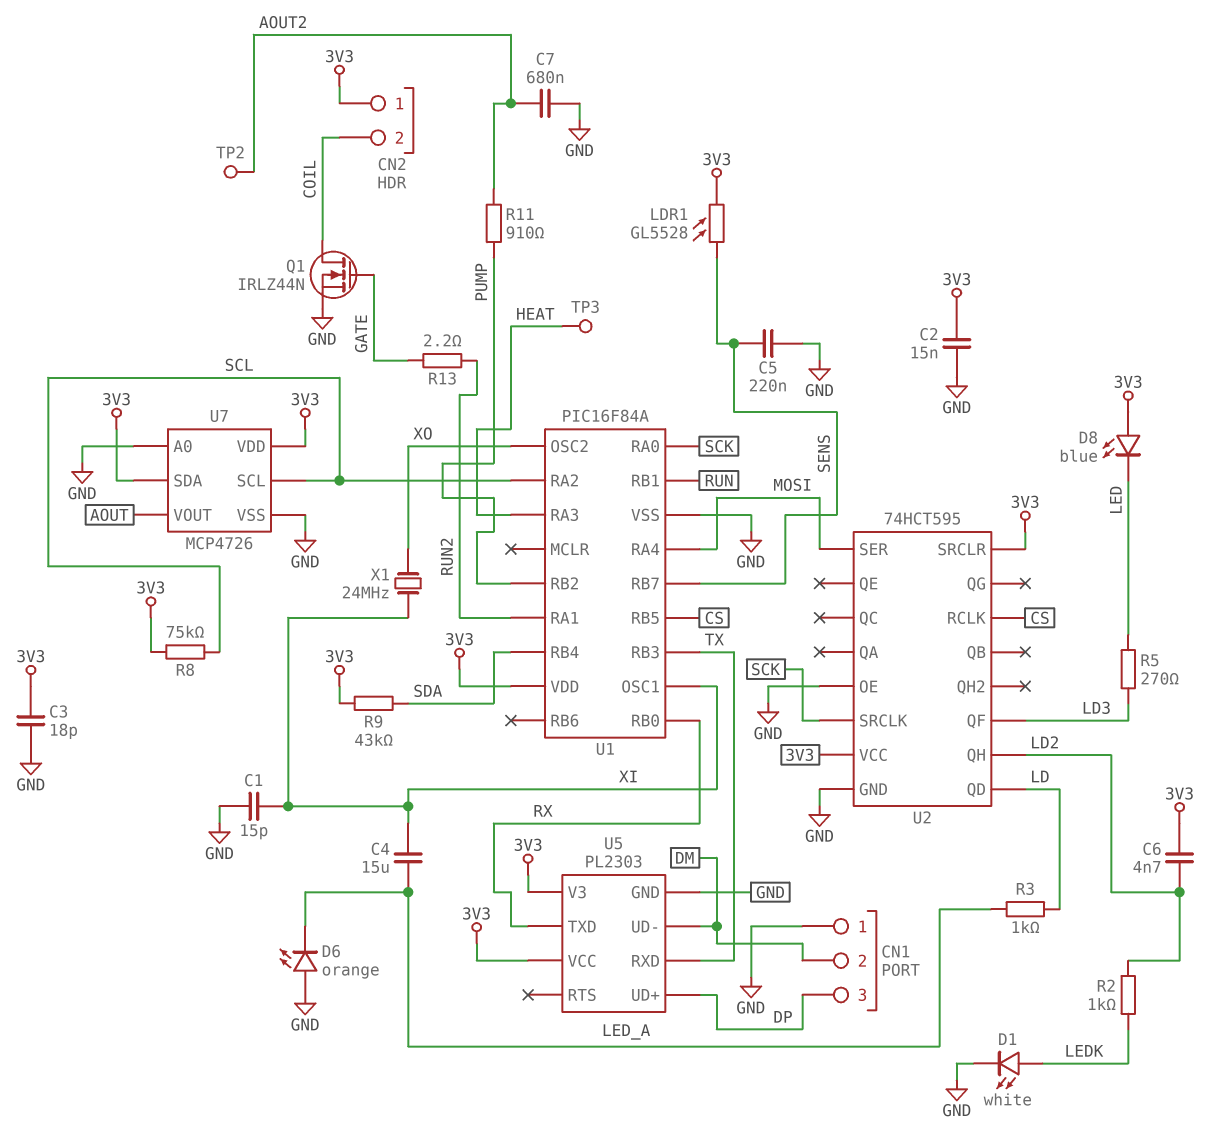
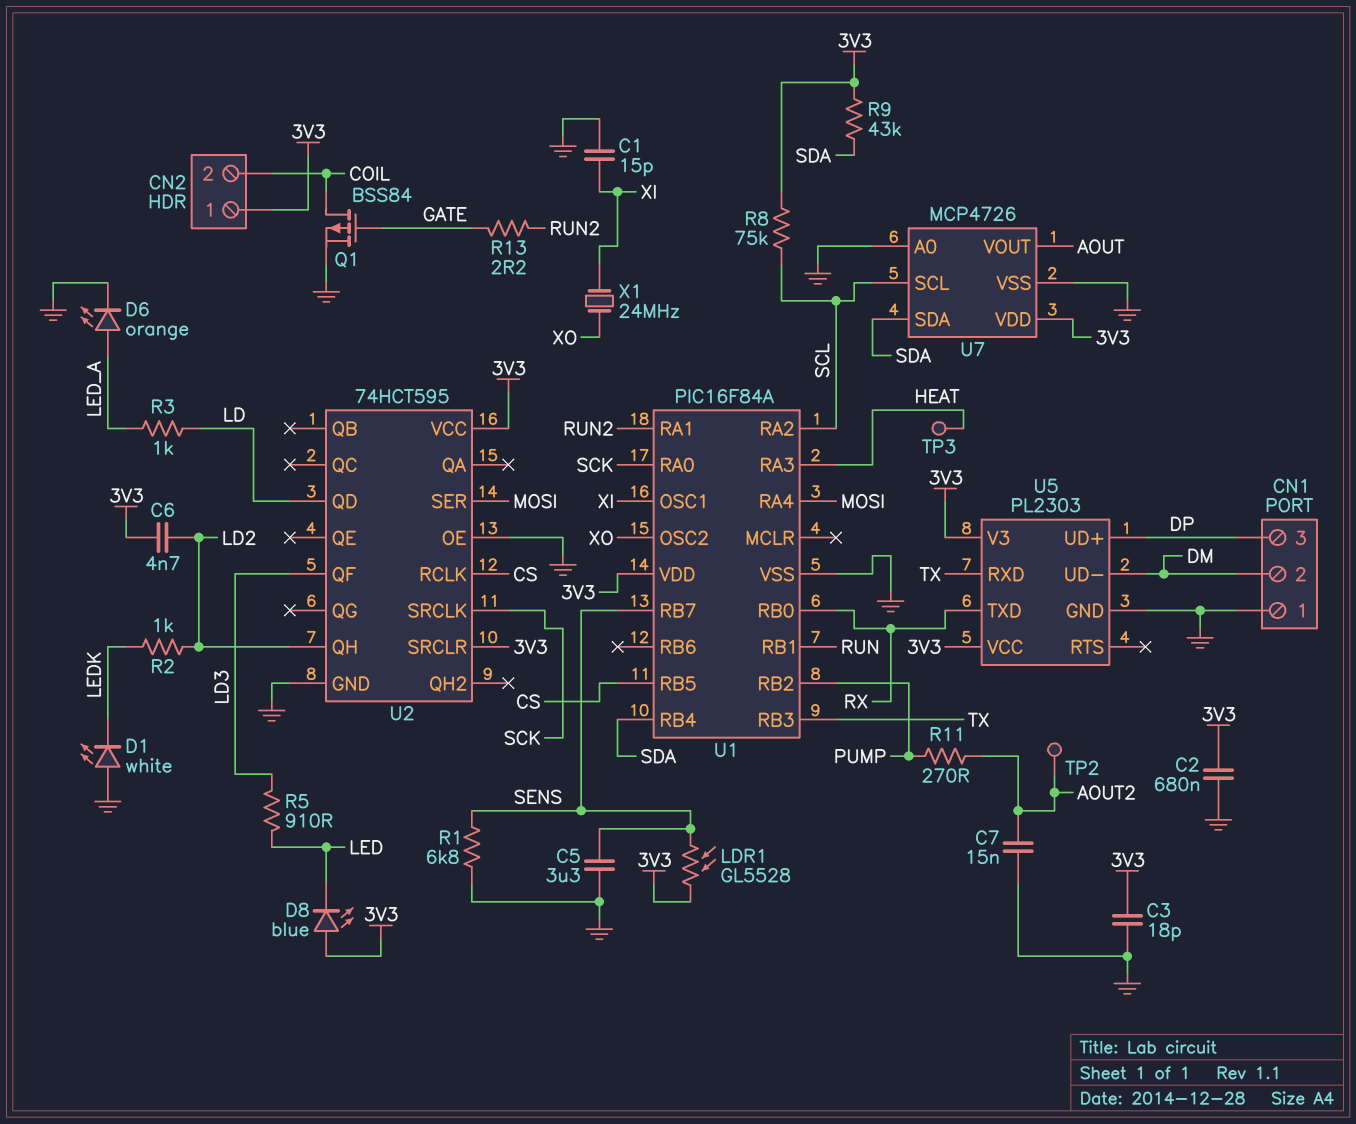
C2: 15nF (3V3, GND) -> 680nF (3V3, GND)
C4: 15uF (LED_A, XI) -> none
C5: 220nF (GND, SENS) -> 3.3uF (GND, SENS)
C7: 680nF (AOUT2, GND) -> 15nF (AOUT2, GND)
D1: LED white (A LEDK, K GND) -> LED white (A GND, K LEDK)
D6: LED orange (A GND, K LED_A) -> LED orange (A LED_A, K GND)
Q1: NMOS IRLZ44N (G GATE, D COIL, S GND) -> PMOS BSS84 (G GATE, D COIL, S GND)
R1: none -> 6.8k (GND, SENS)
R5: 270 (LD3, LED) -> 910 (LD3, LED)
R11: 910 (AOUT2, PUMP) -> 270 (AOUT2, PUMP)
U7 pin SDA: 3V3 -> SDA

